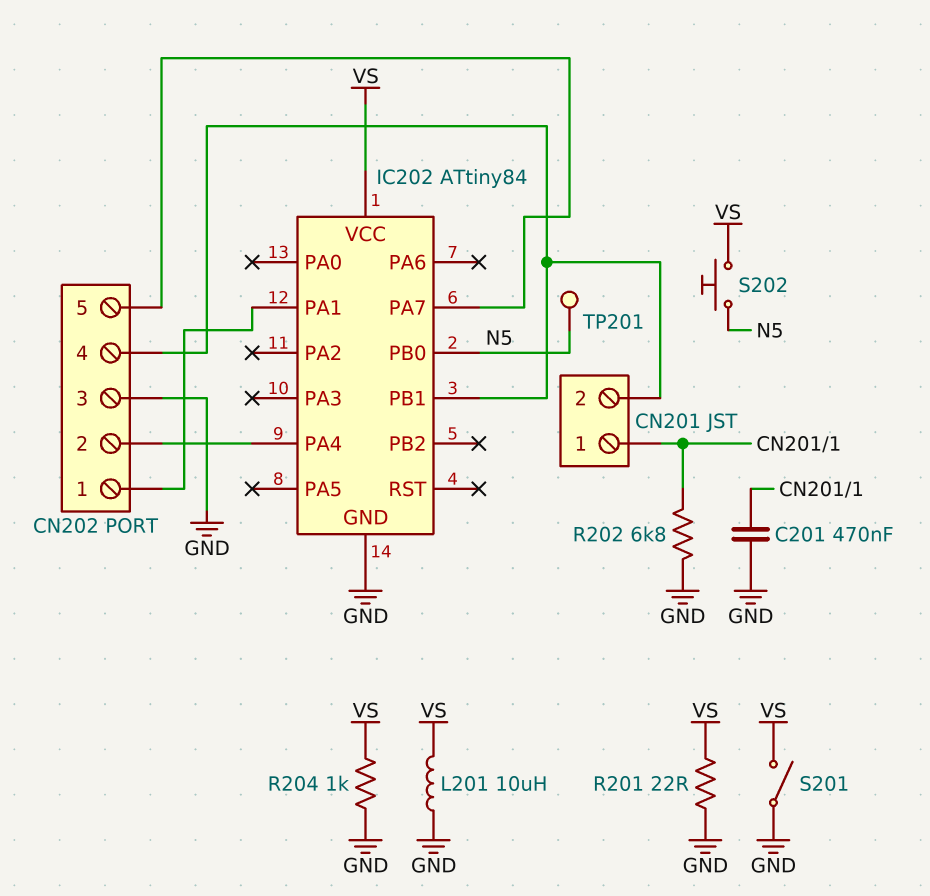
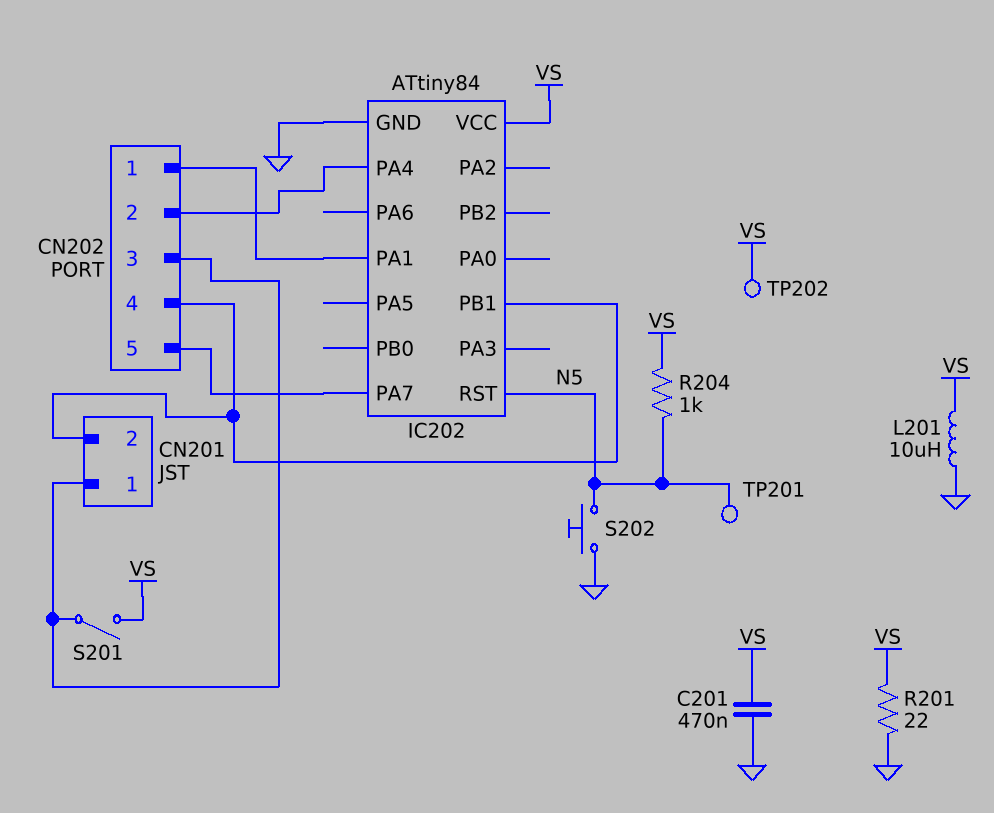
C201: 470nF (CN201/1, GND) -> 470nF (GND, VS)
CN202 pin 3: GND -> CN201/1
IC202 pin PB0: N5 -> none
IC202 pin RST: none -> N5
R202: 6.8k (CN201/1, GND) -> none
R204: 1k (GND, VS) -> 1k (N5, VS)
S201: switch (GND, VS) -> switch (CN201/1, VS)
S202: button (N5, VS) -> button (GND, N5)
TP202: none -> test point (VS)

